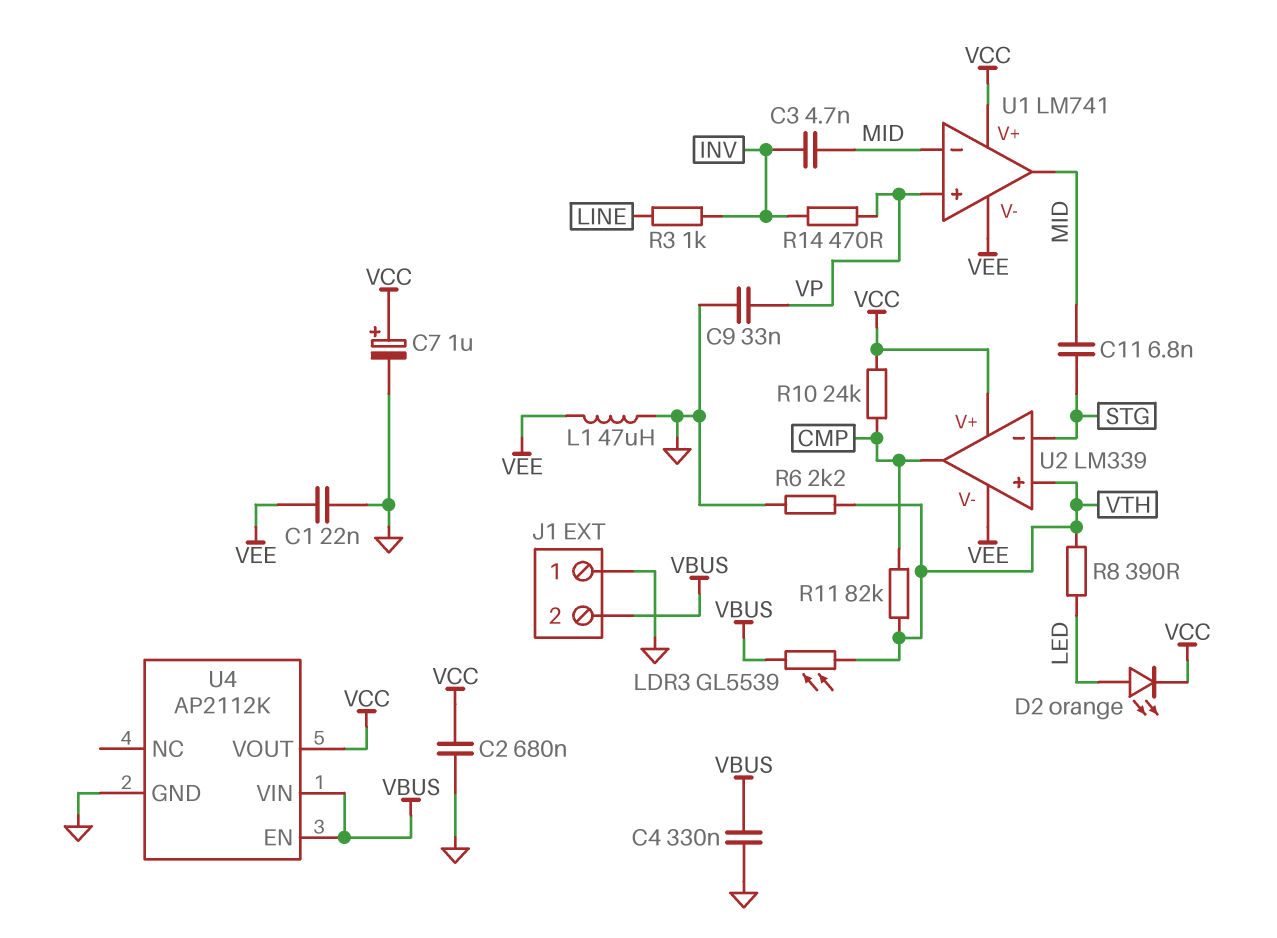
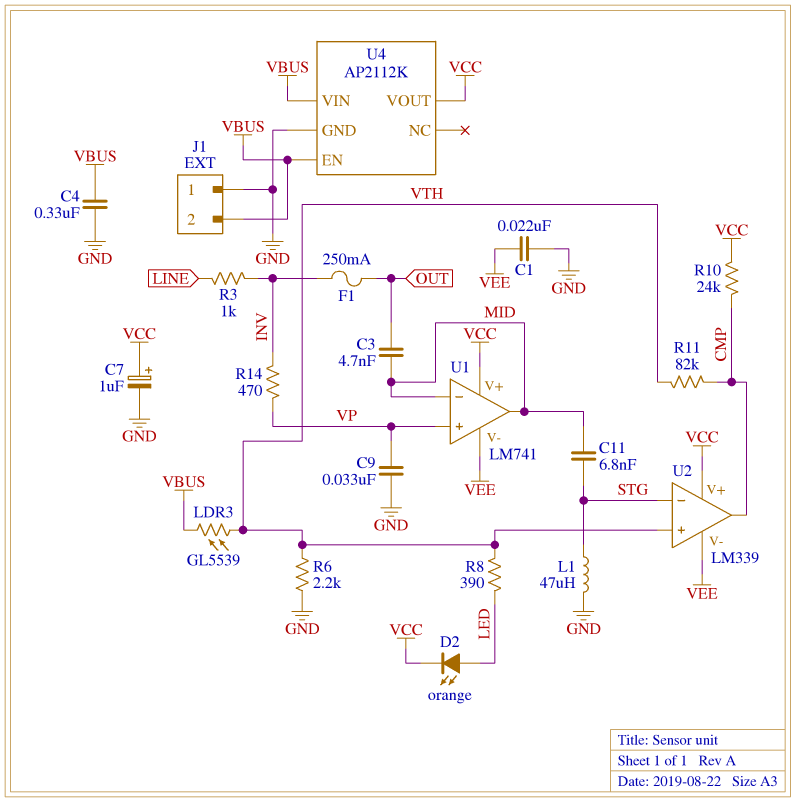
C2: 680nF (GND, VCC) -> none
C3: 4.7nF (INV, MID) -> 4.7nF (MID, OUT)
F1: none -> 250mA (INV, OUT)
L1: 47uH (GND, VEE) -> 47uH (GND, STG)

